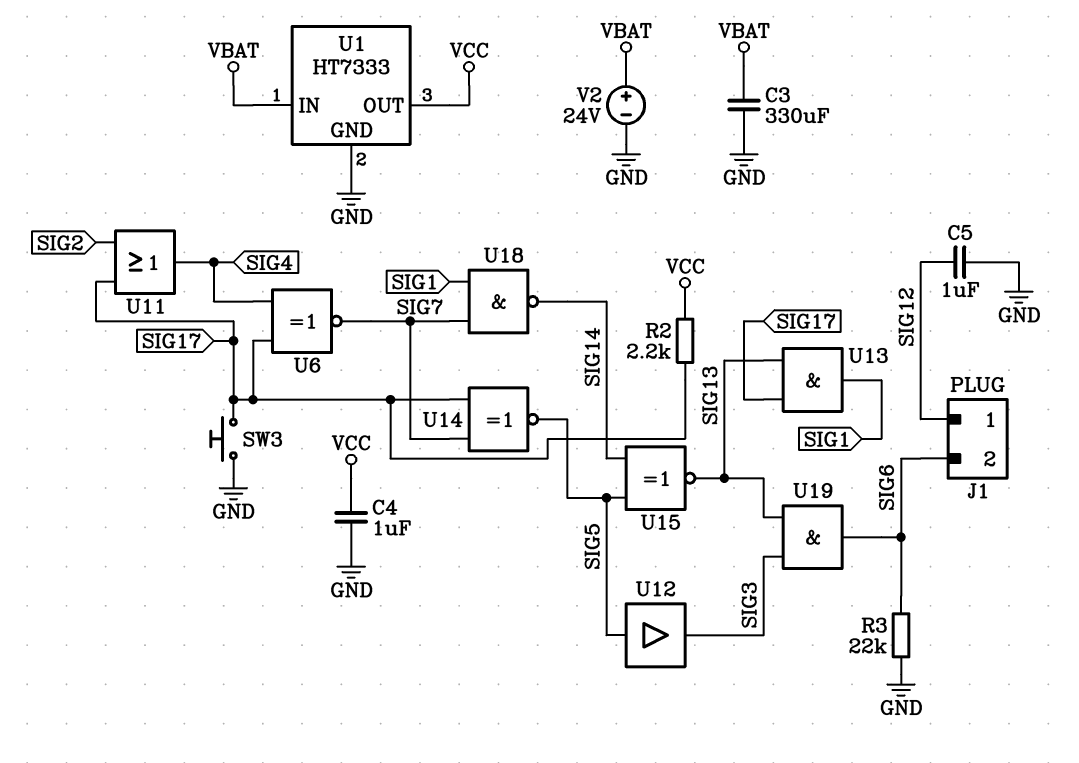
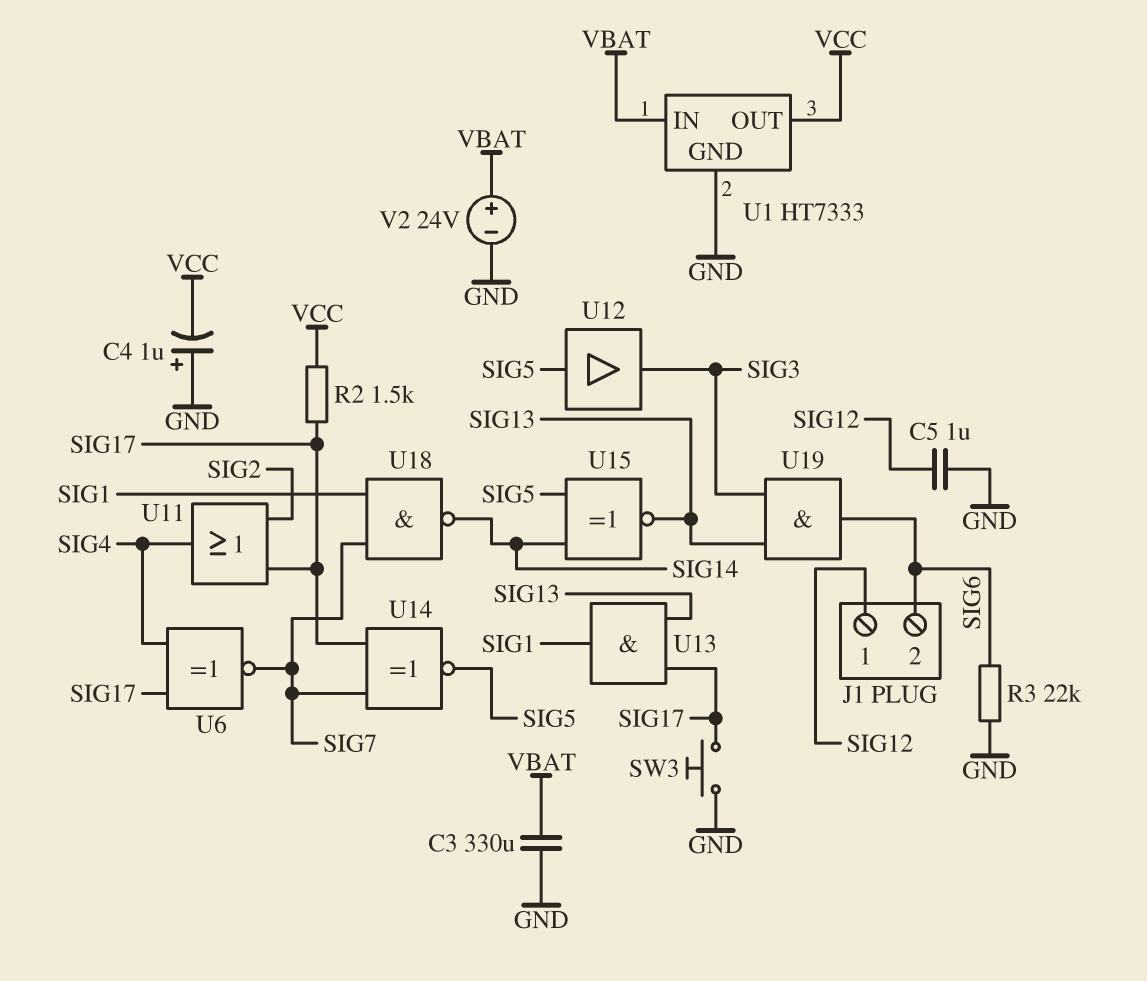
C4: 1uF (GND, VCC) -> 1uF (plus GND, minus VCC)
R2: 2.2k (SIG17, VCC) -> 1.5k (SIG17, VCC)

